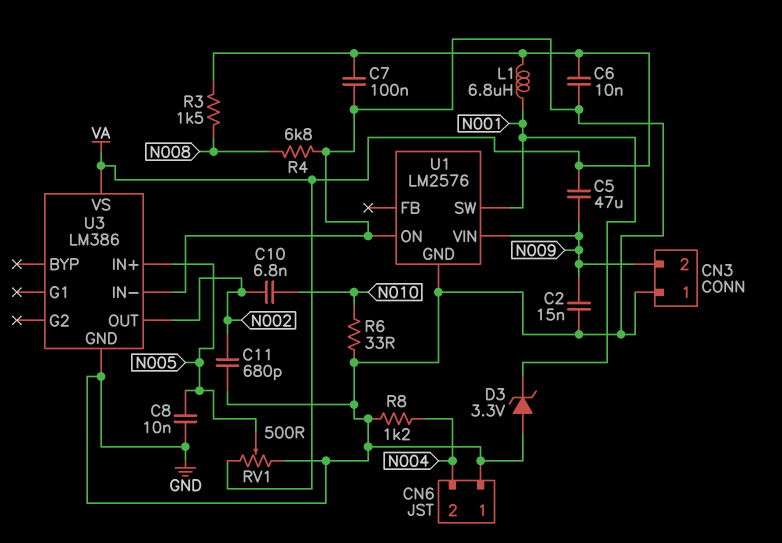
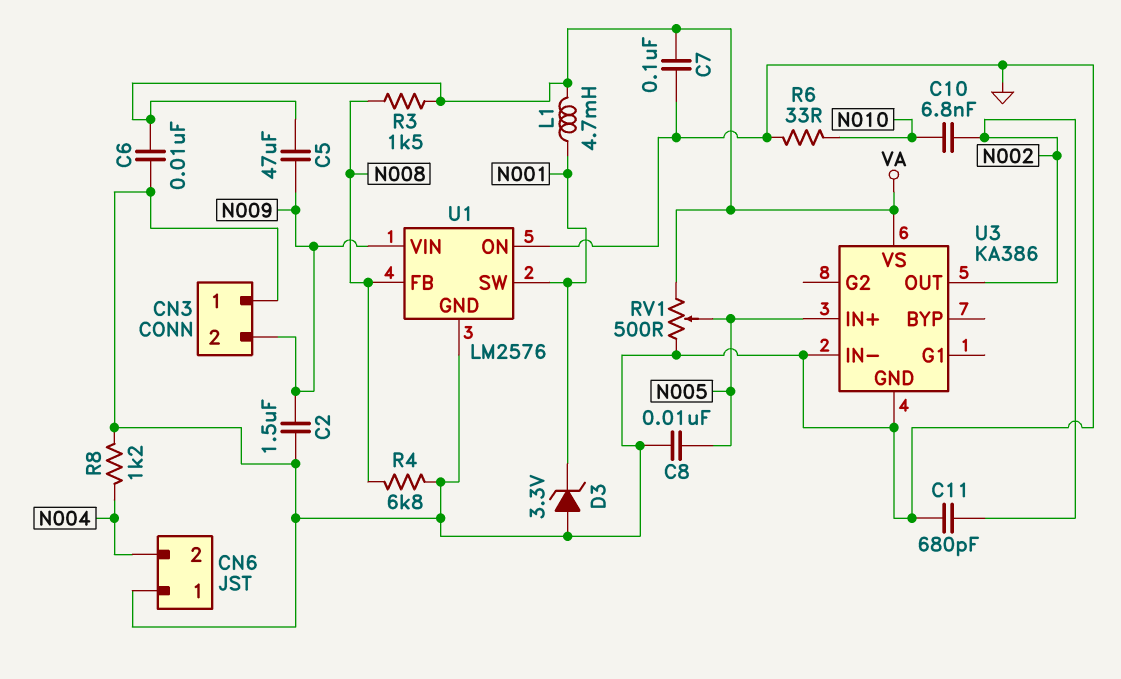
C2: 15nF (GND, N009) -> 1.5uF (GND, N009)
L1: 6.8uH (N001, VA) -> 4.7mH (N001, VA)
U1 pin FB: none -> N008
U3: LM386 -> KA386

